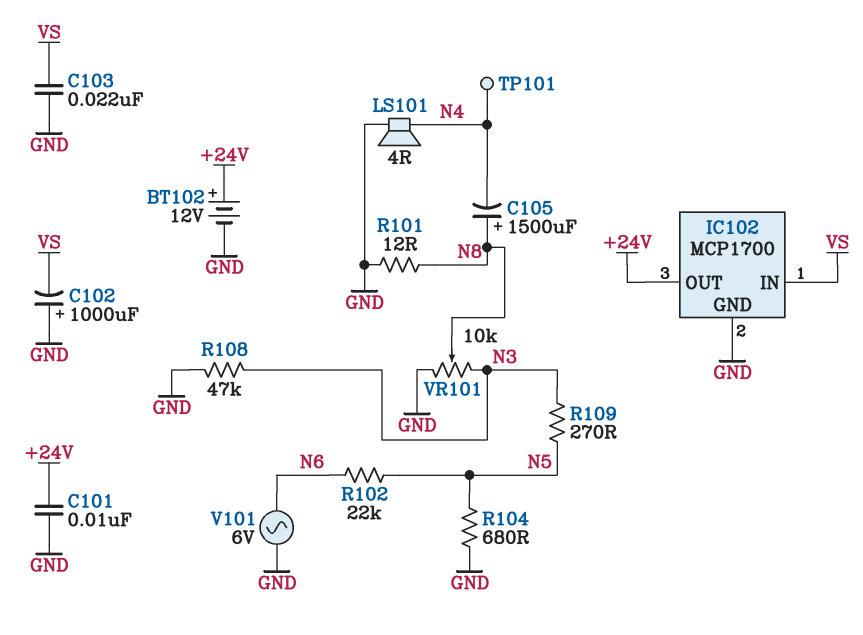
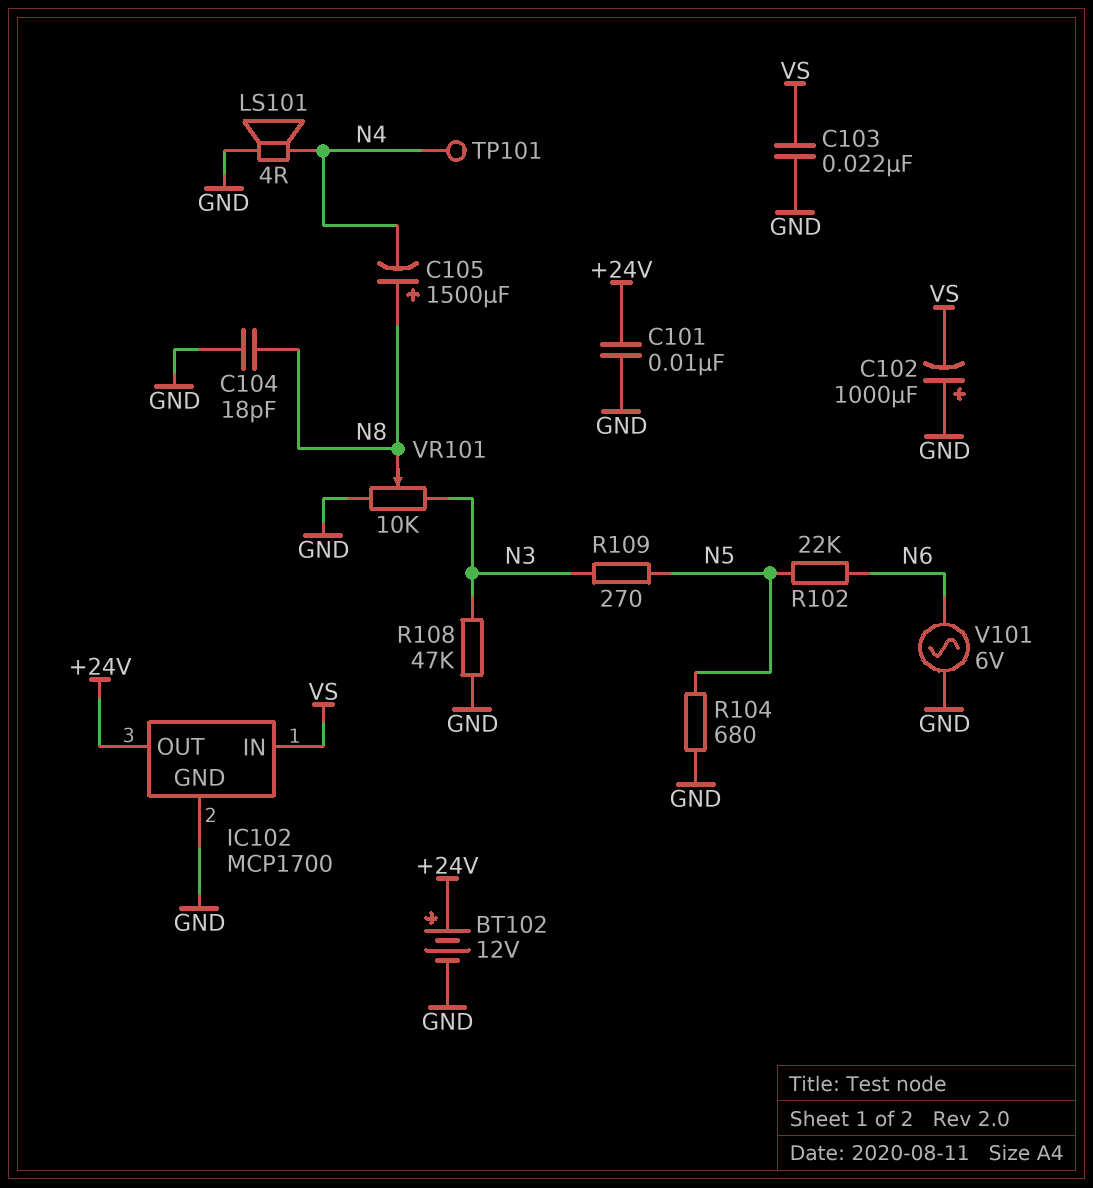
C104: none -> 18pF (GND, N8)
R101: 12 (GND, N8) -> none

